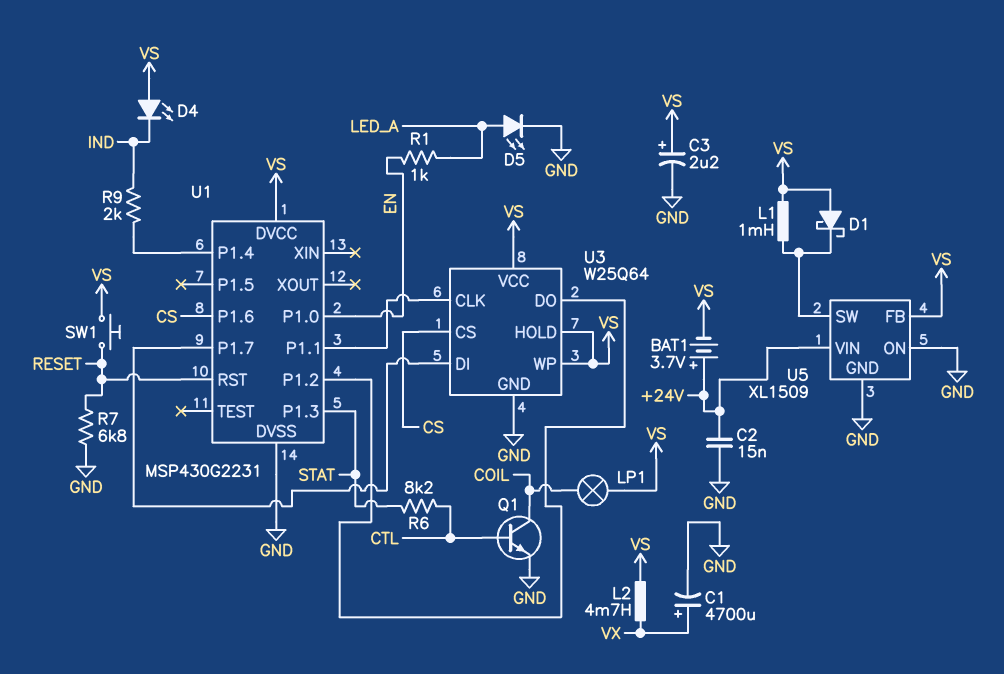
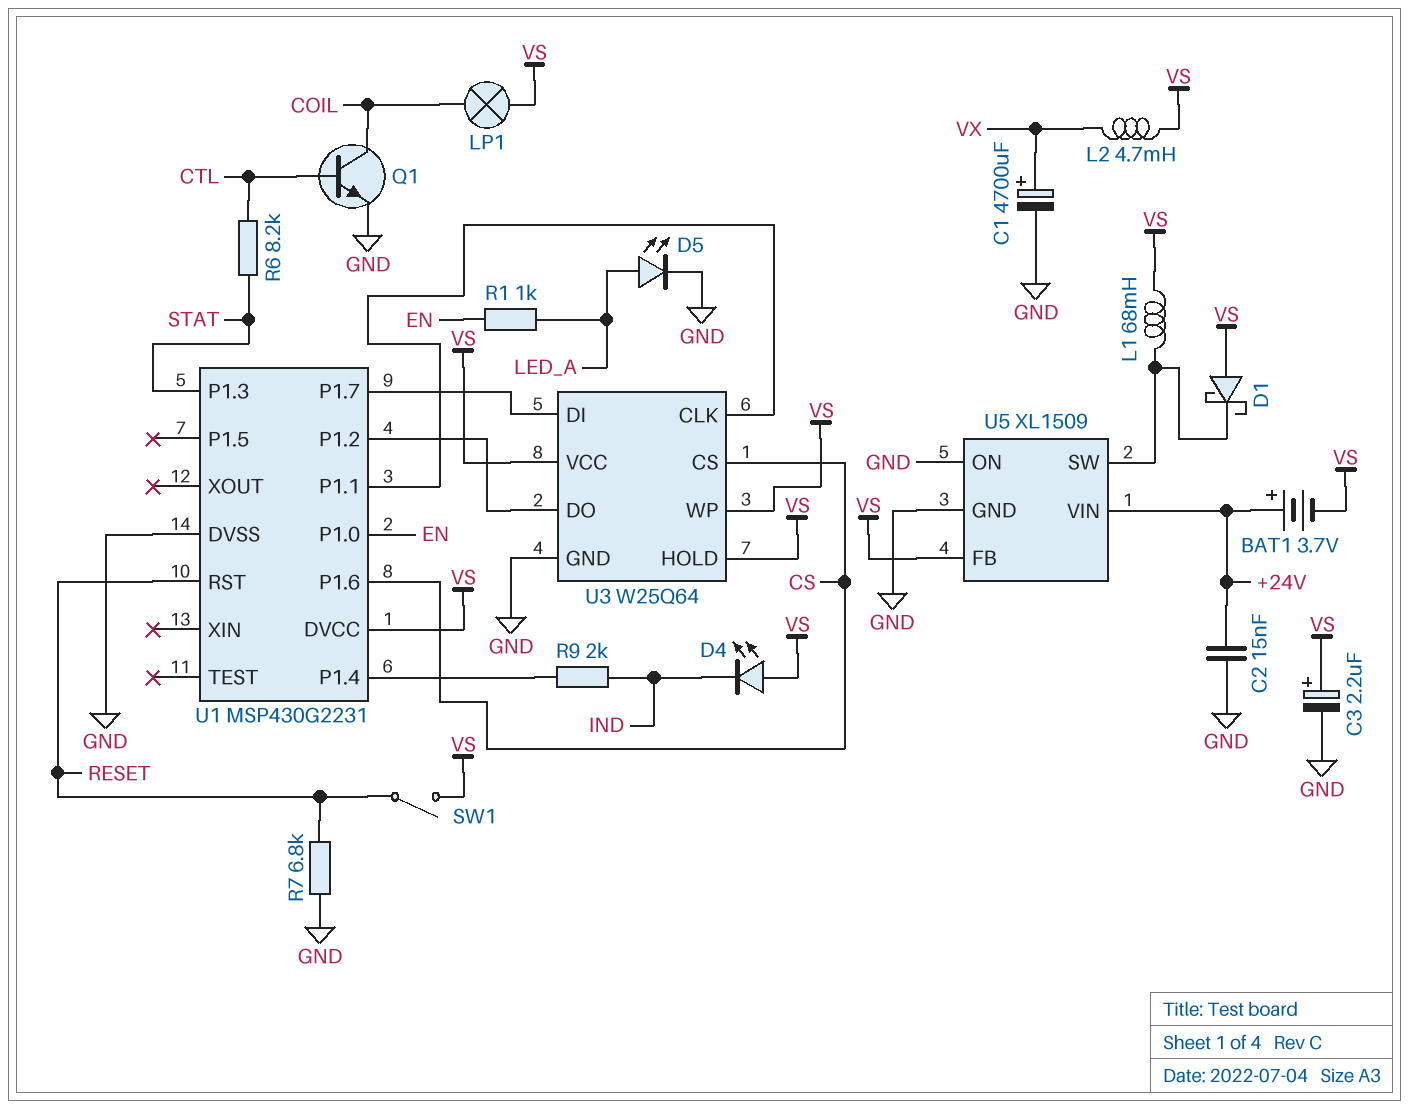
L1: 1mH (U5/SW, VS) -> 68mH (U5/SW, VS)
SW1: button (RESET, VS) -> switch (RESET, VS)

